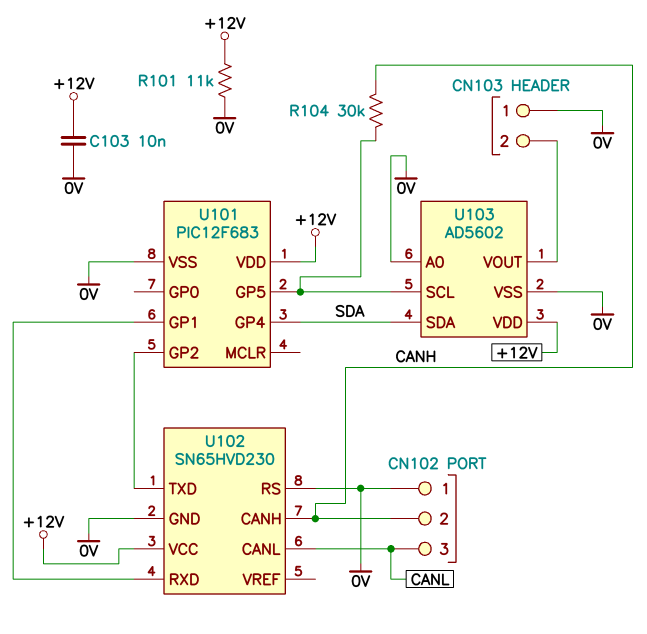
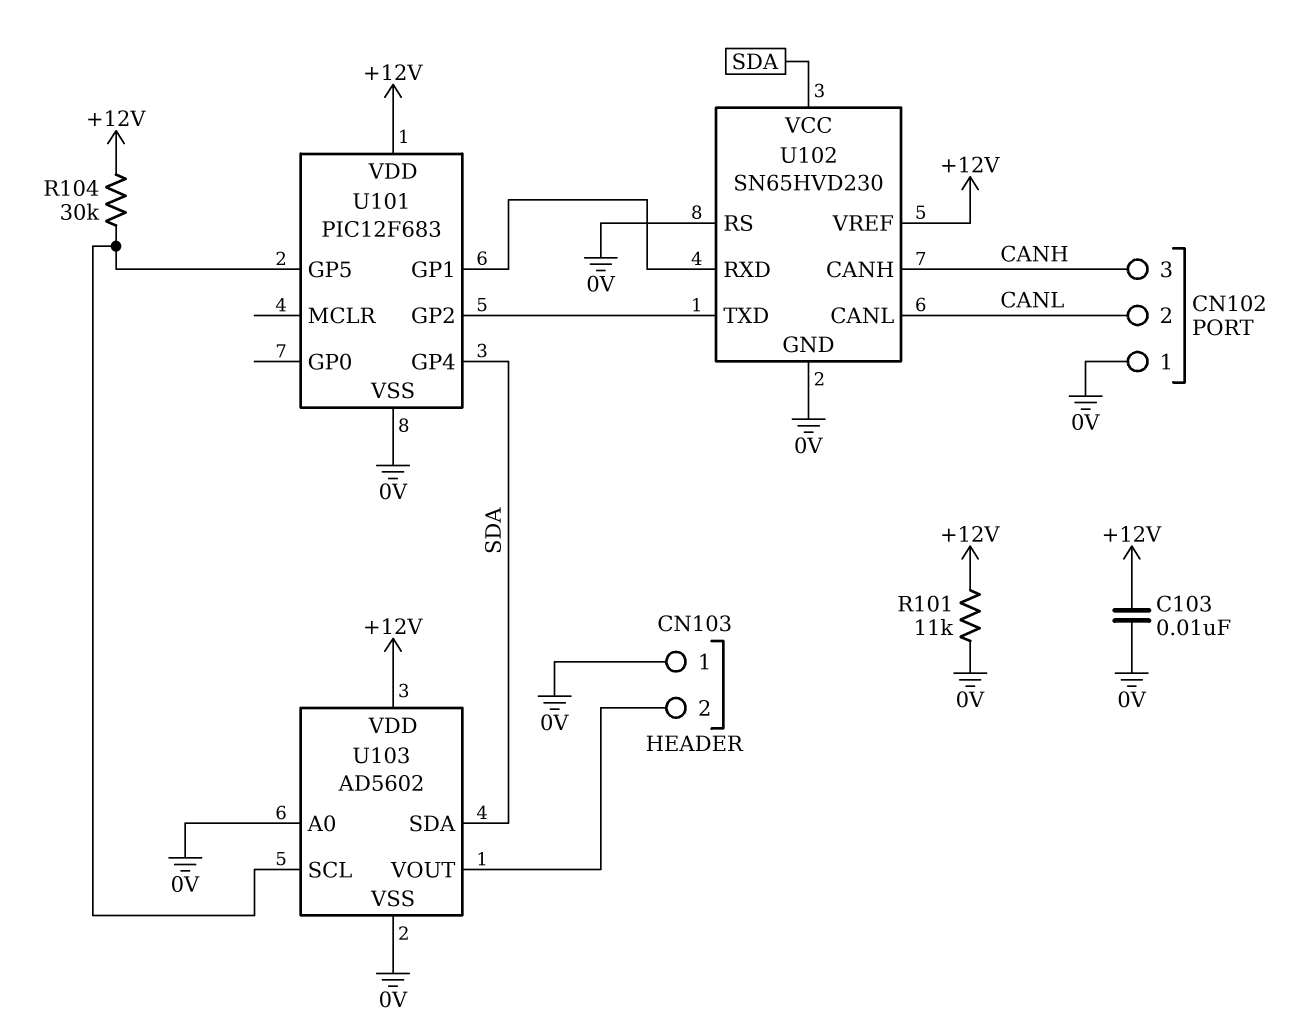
CN102 pin 2: CANH -> CANL
CN102 pin 3: CANL -> CANH
R104: 30k (CANH, U101/GP5) -> 30k (+12V, U101/GP5)
U102 pin VCC: +12V -> SDA
U102 pin VREF: none -> +12V

